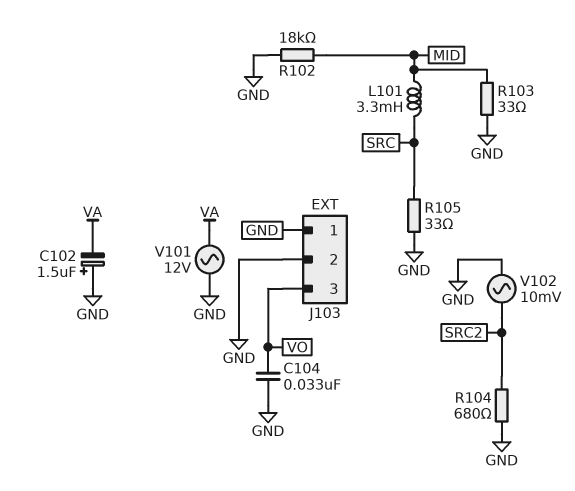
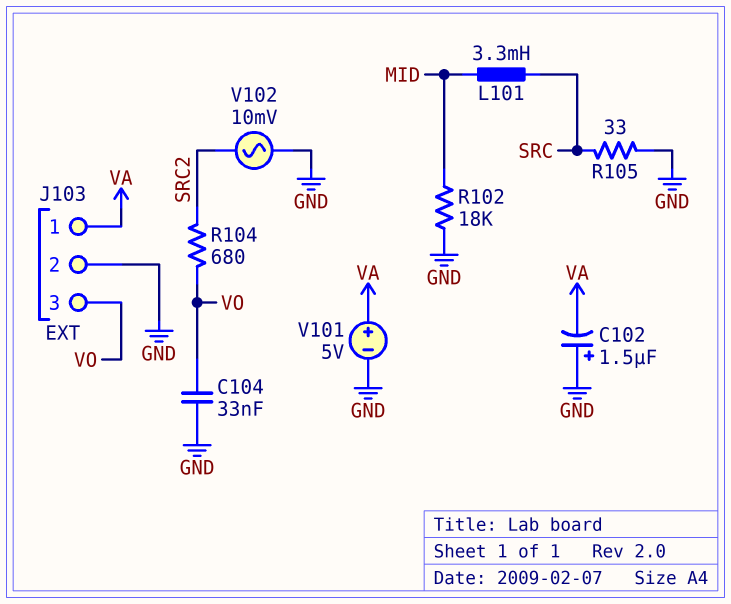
J103 pin 1: GND -> VA
R103: 33 (GND, MID) -> none
R104: 680 (GND, SRC2) -> 680 (SRC2, VO)
V101: AC 12V (GND, VA) -> 5V (plus VA, minus GND)

